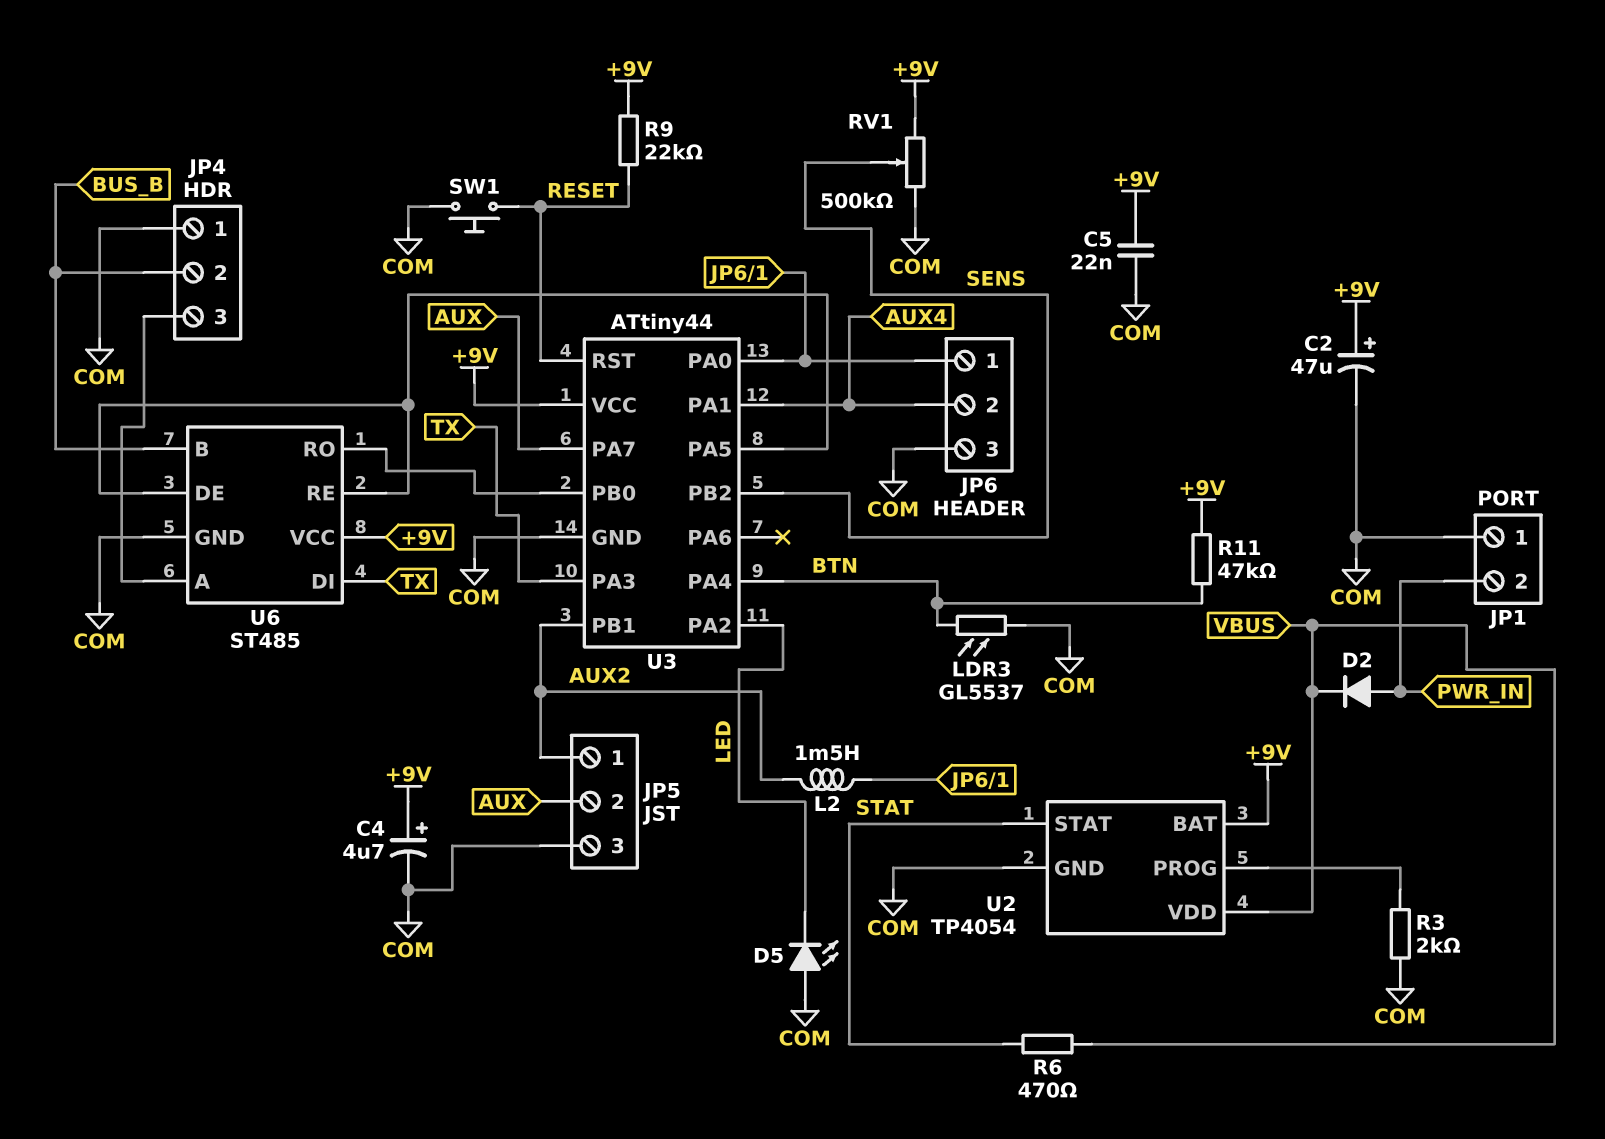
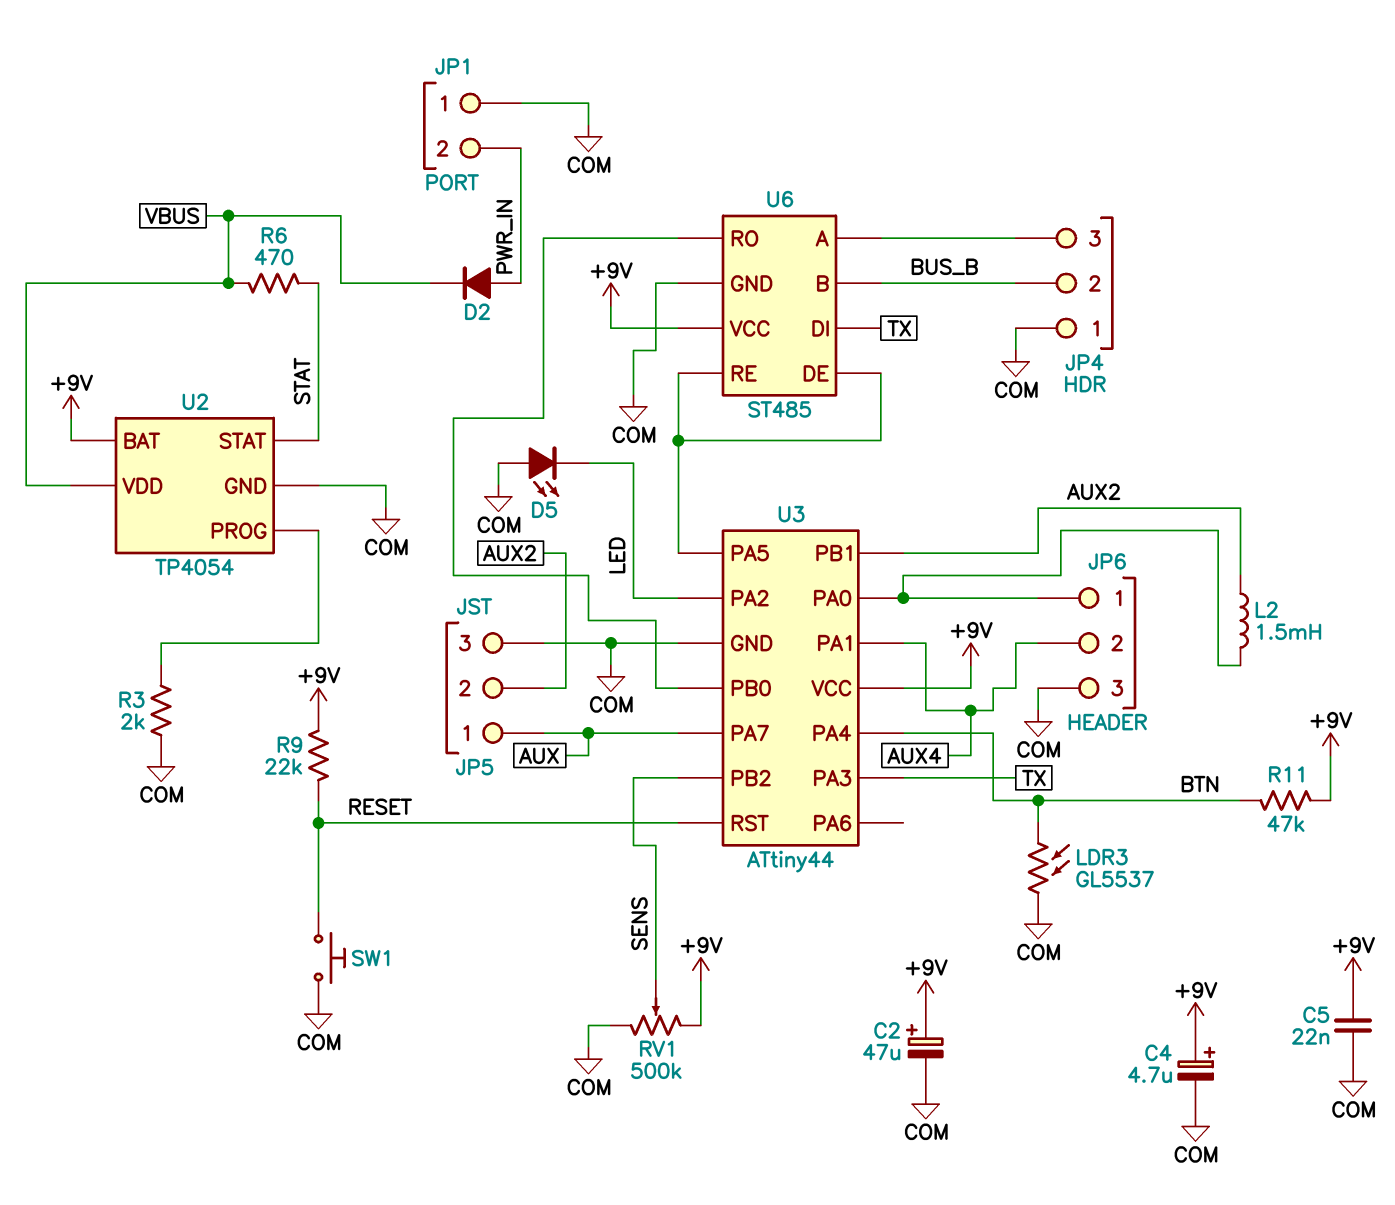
JP5 pin 1: AUX2 -> AUX
JP5 pin 2: AUX -> AUX2

